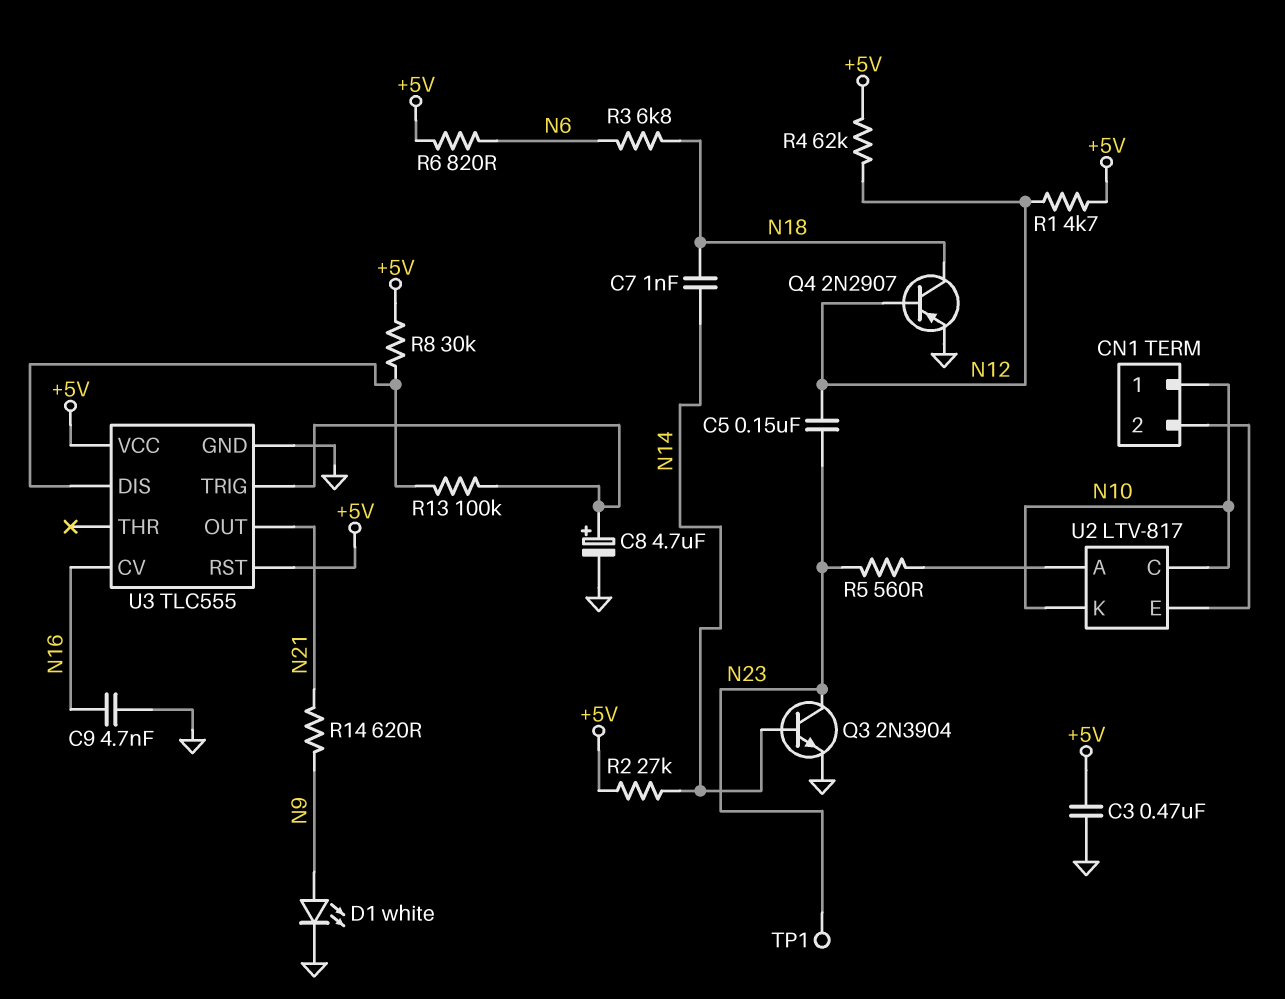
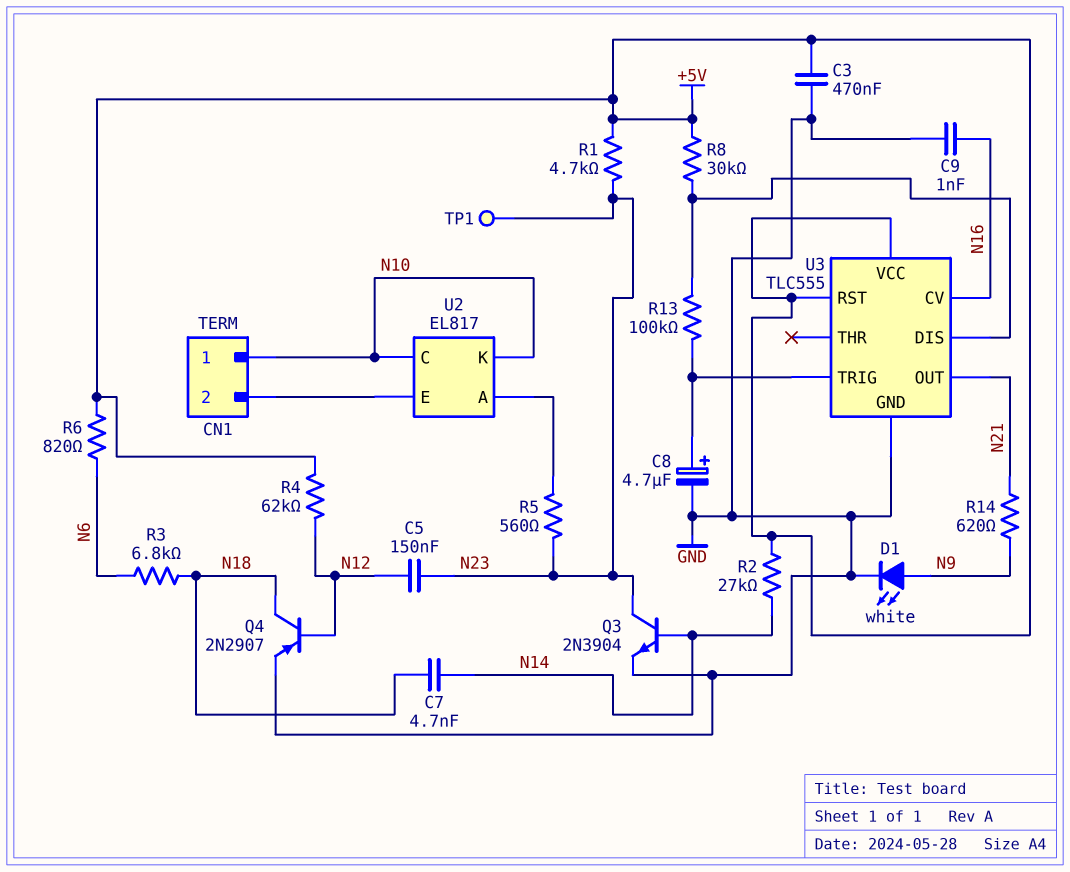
C7: 1nF (N14, N18) -> 4.7nF (N14, N18)
C9: 4.7nF (GND, N16) -> 1nF (GND, N16)
R1: 4.7k (+5V, N12) -> 4.7k (+5V, N23)
U2: LTV-817 -> EL817

